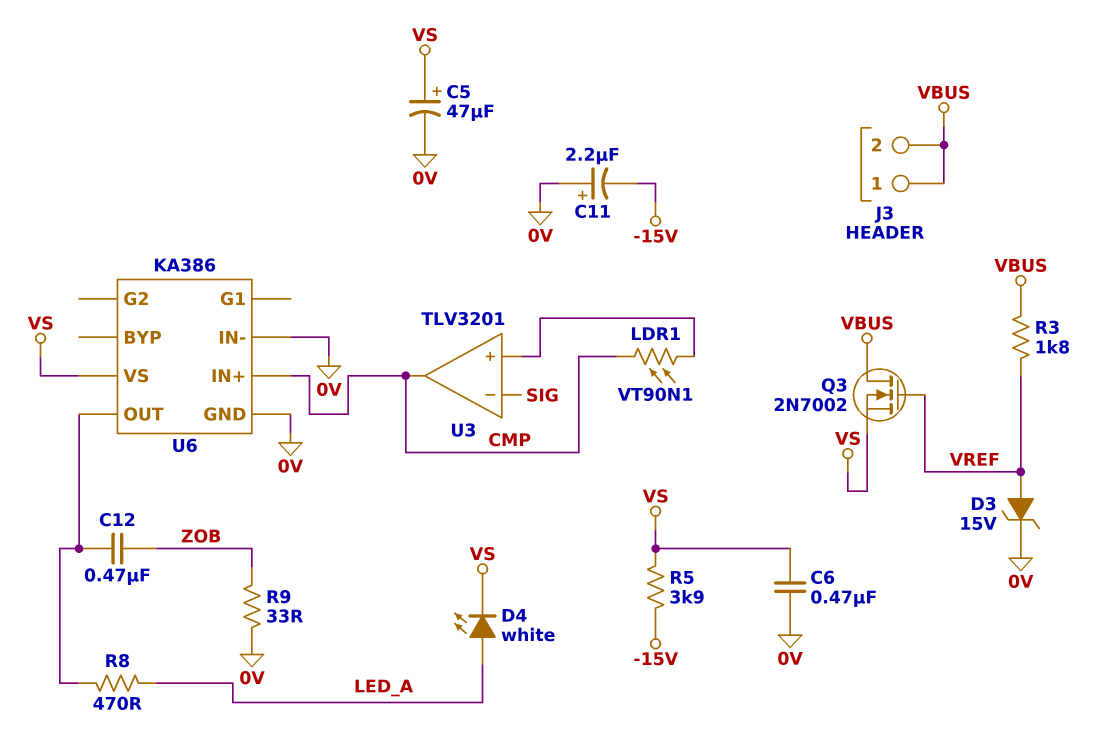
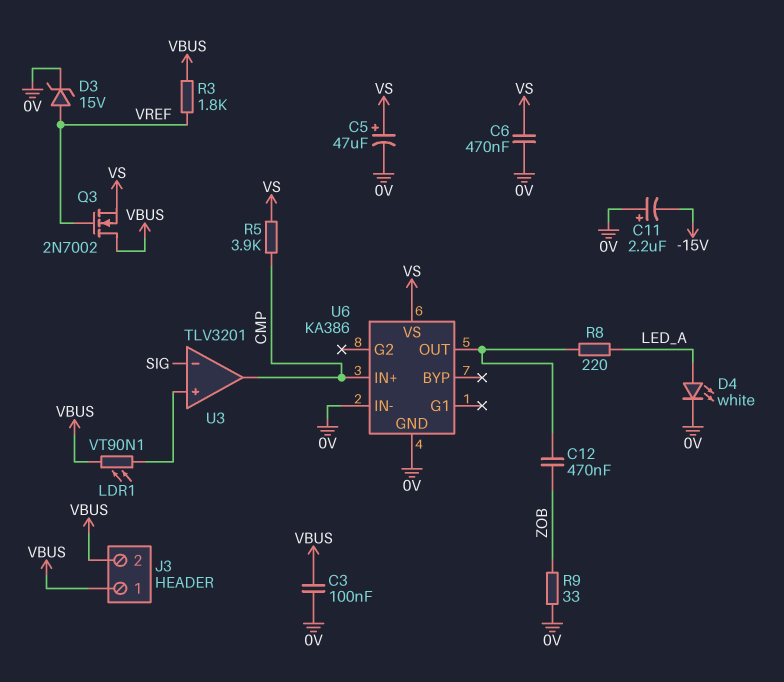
C3: none -> 100nF (0V, VBUS)
D4: LED white (A LED_A, K VS) -> LED white (A LED_A, K 0V)
LDR1: VT90N1 (CMP, U3/in+) -> VT90N1 (U3/in+, VBUS)
R5: 3.9k (-15V, VS) -> 3.9k (CMP, VS)
R8: 470 (LED_A, U6/OUT) -> 220 (LED_A, U6/OUT)

